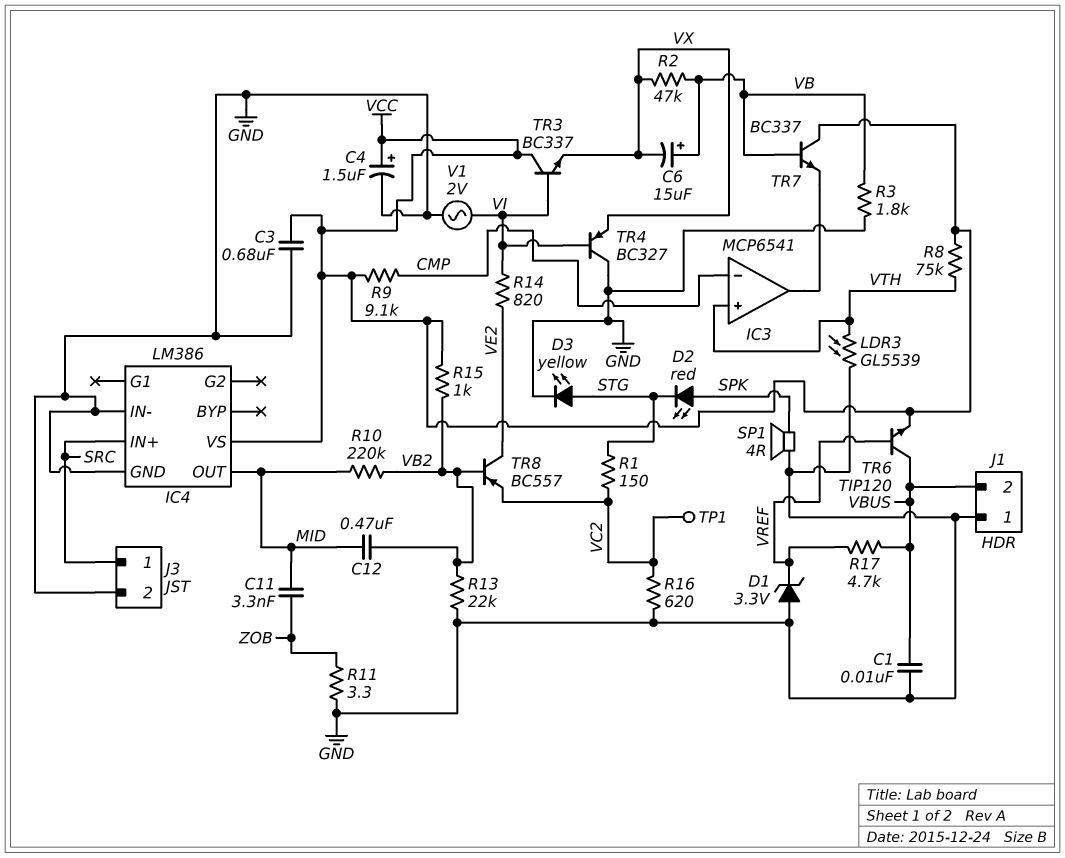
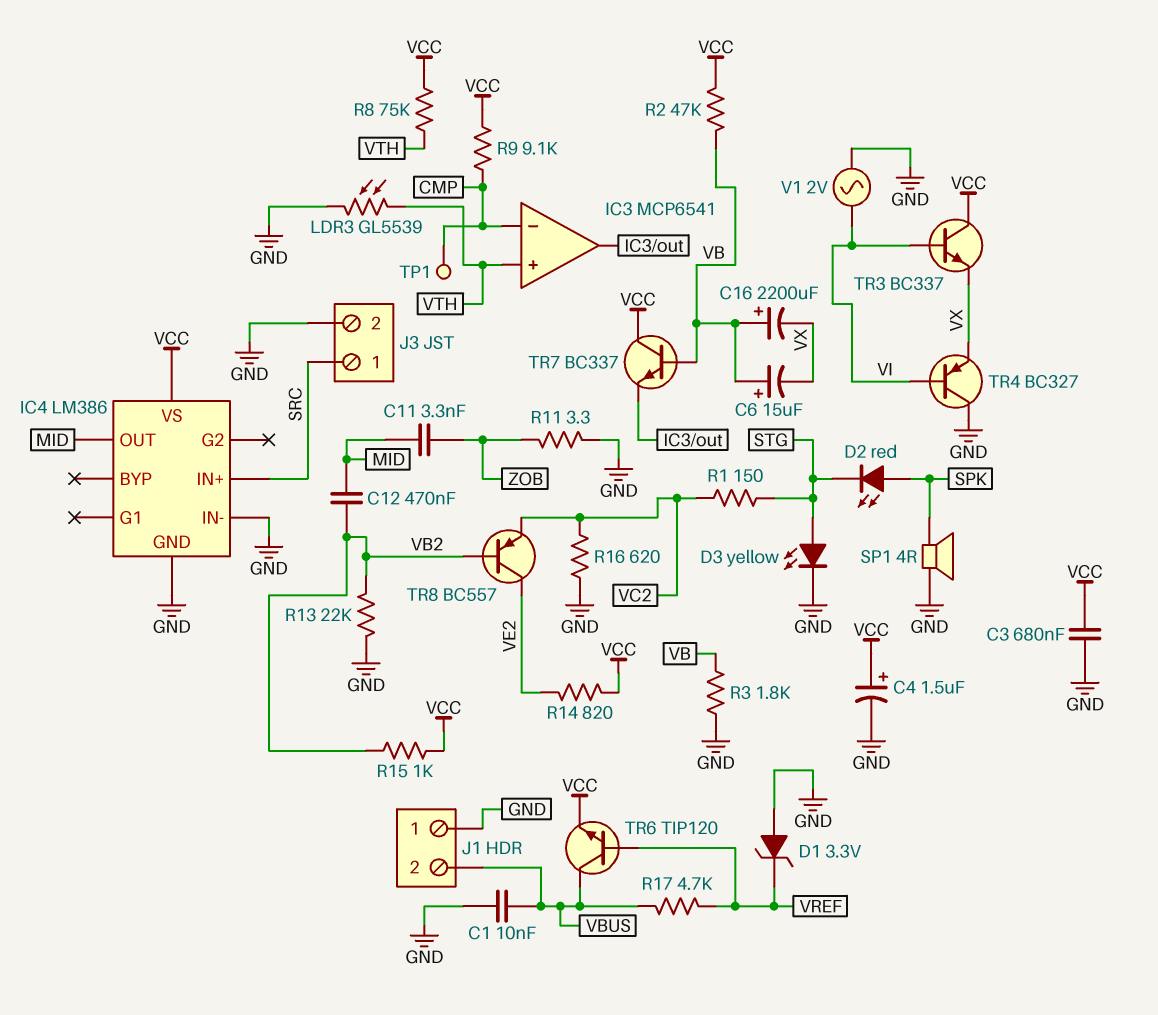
C16: none -> 2200uF (plus VB, minus VX)
R2: 47k (VB, VX) -> 47k (VB, VCC)
R10: 220k (MID, VB2) -> none
R14: 820 (VE2, VI) -> 820 (VCC, VE2)
TP1: test point (VC2) -> test point (CMP)

